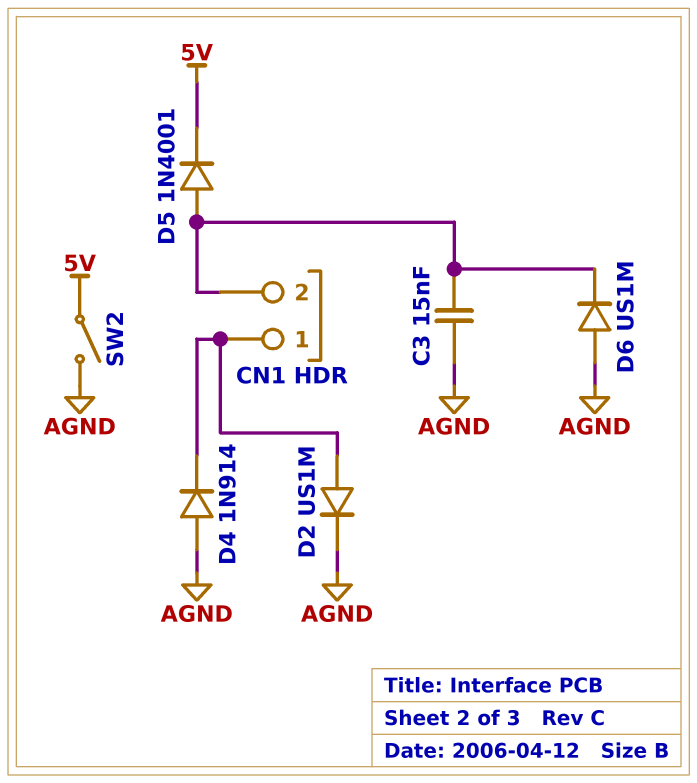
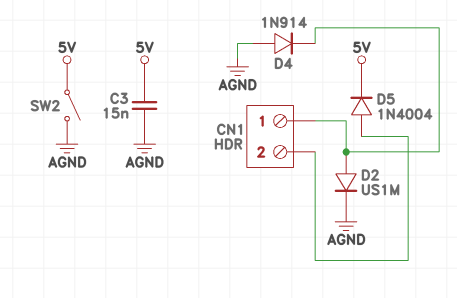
C3: 15nF (AGND, CN1/2) -> 15nF (5V, AGND)
D5: diode 1N4001 (A CN1/2, K 5V) -> diode 1N4004 (A CN1/2, K 5V)
D6: diode US1M (A AGND, K CN1/2) -> none

